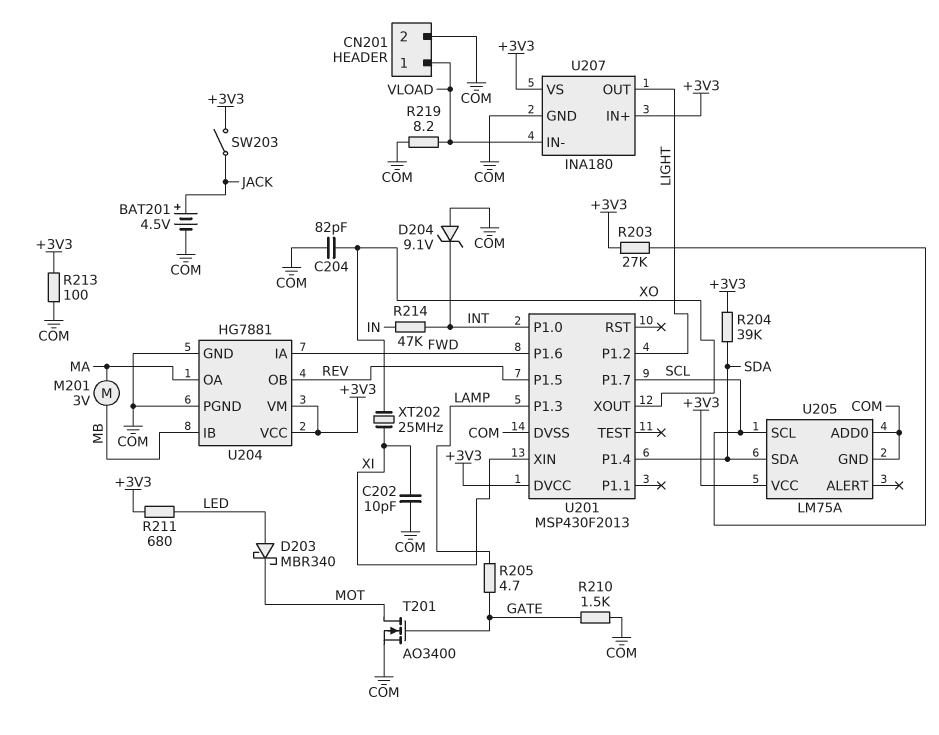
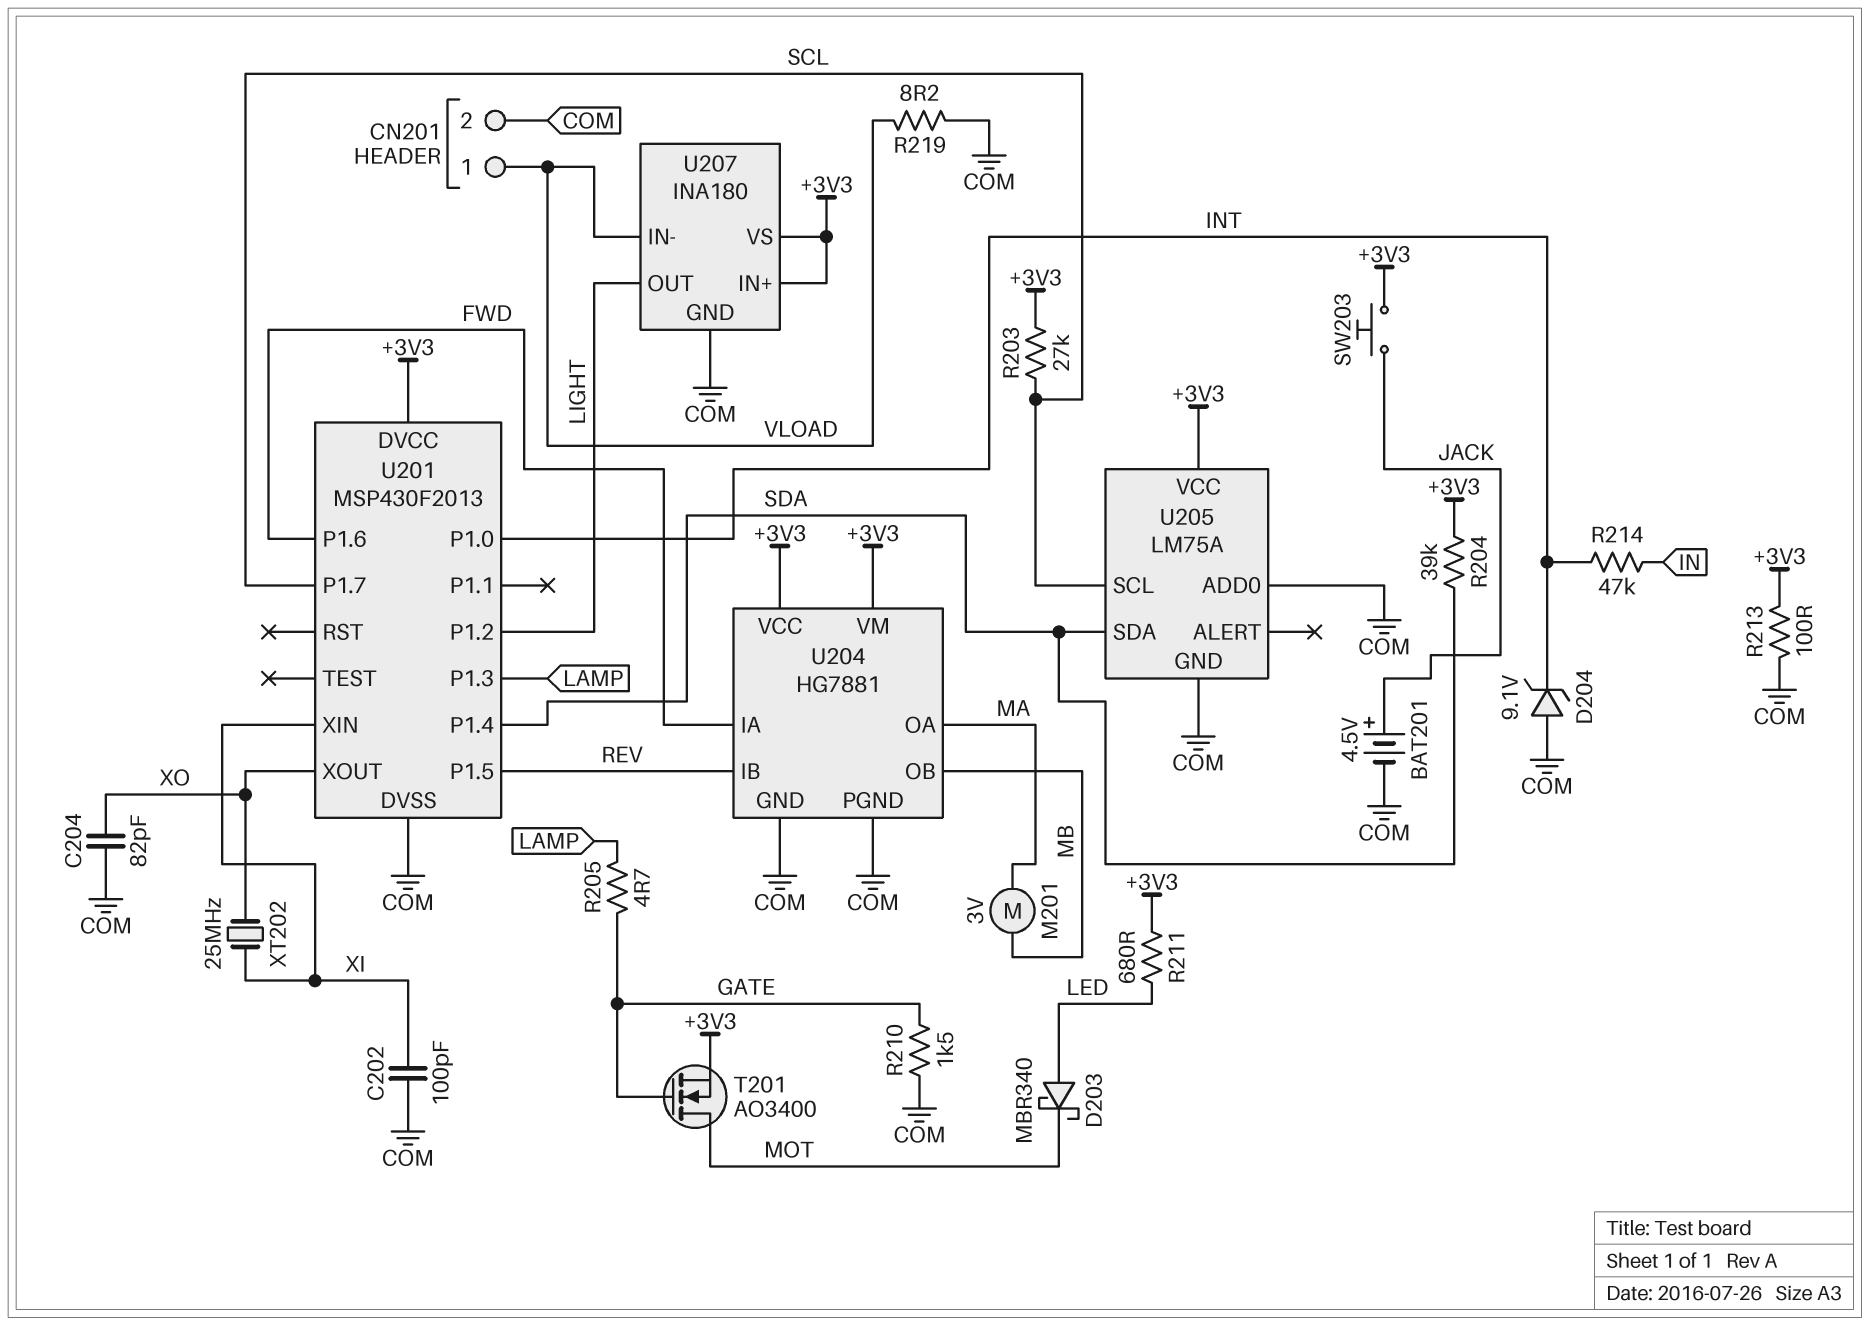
C202: 10pF (COM, XI) -> 100pF (COM, XI)
SW203: switch (+3V3, JACK) -> button (+3V3, JACK)
T201: NMOS AO3400 (G GATE, D MOT, S COM) -> NMOS AO3400 (G GATE, D MOT, S +3V3)
U204 pin IB: MB -> REV
U204 pin OB: REV -> MB

